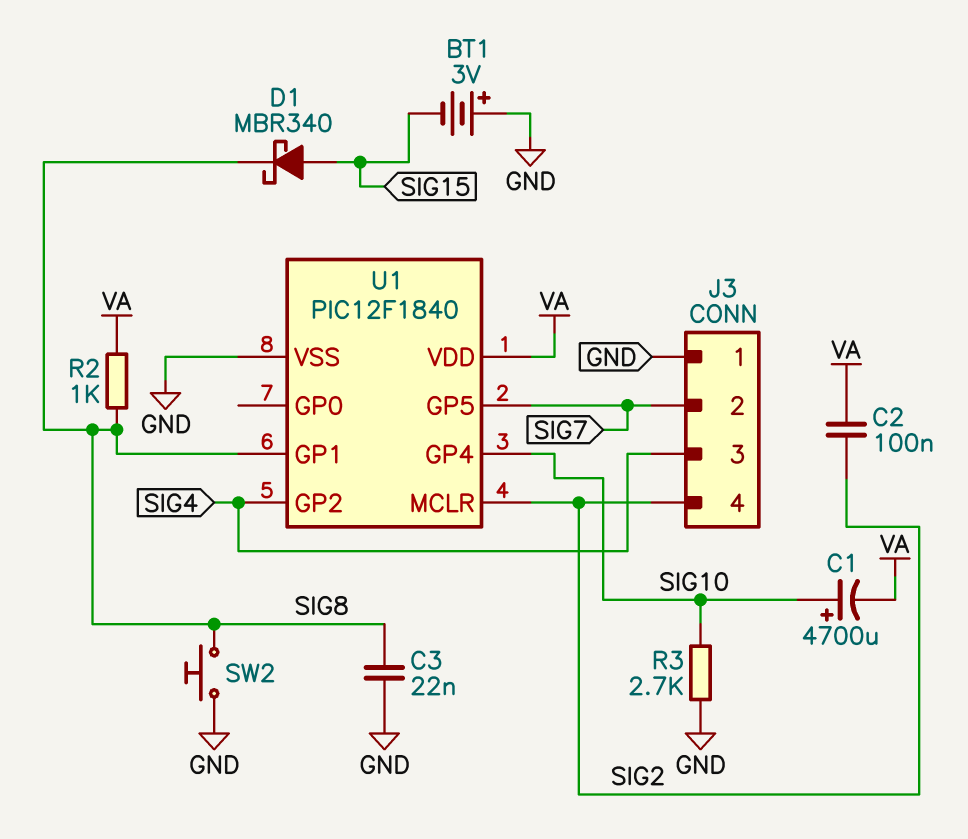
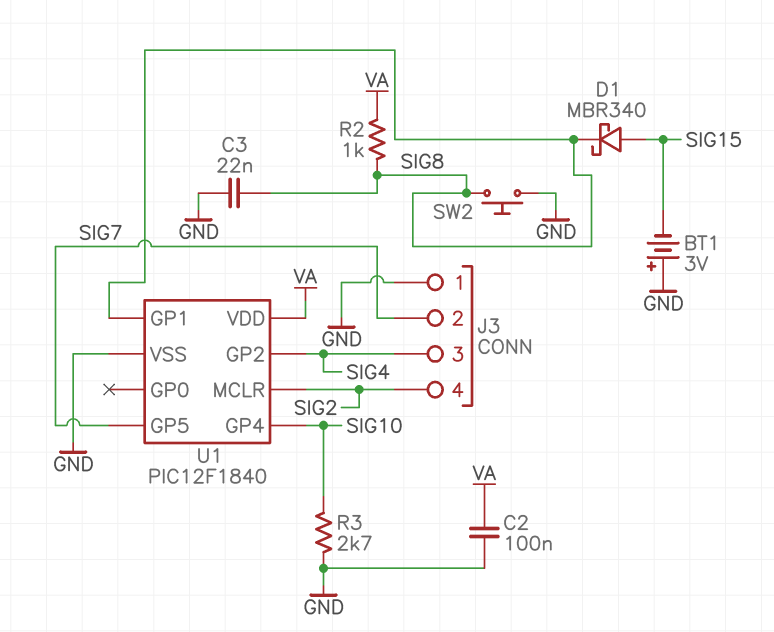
C1: 4700uF (plus SIG10, minus VA) -> none
C2: 100nF (SIG2, VA) -> 100nF (GND, VA)

